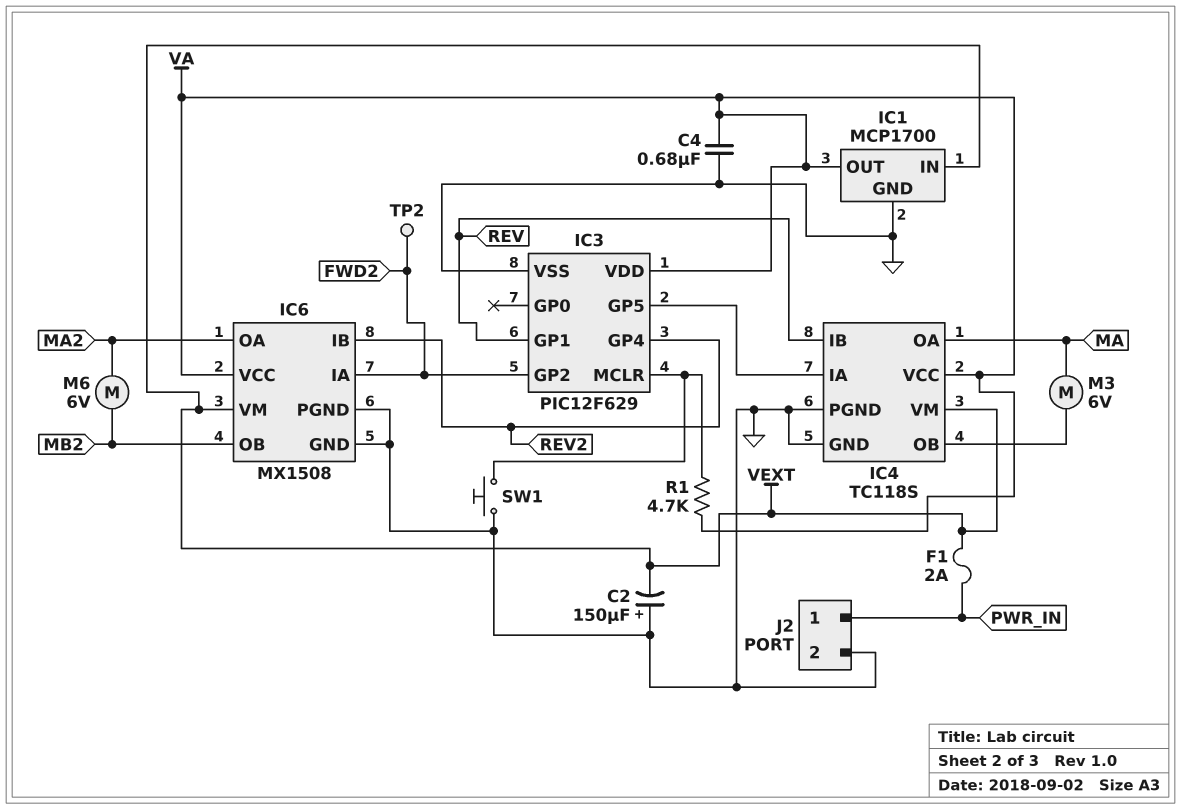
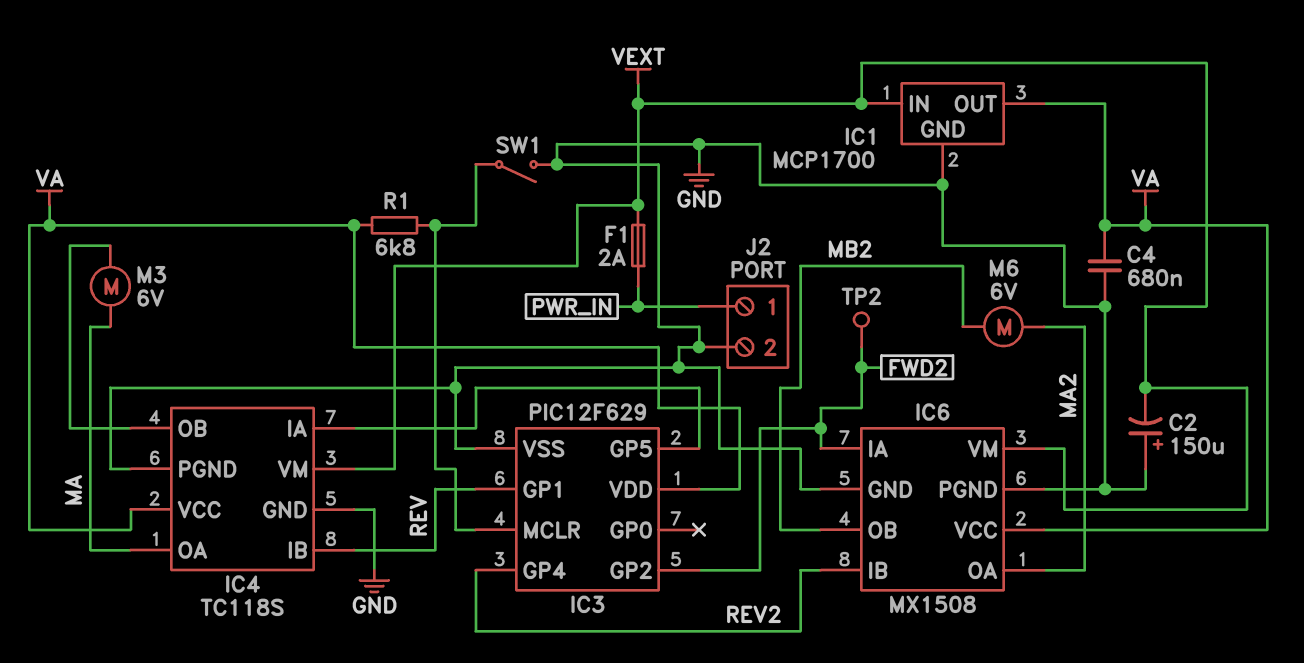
R1: 4.7k (IC3/MCLR, VA) -> 6.8k (IC3/MCLR, VA)
SW1: button (GND, IC3/MCLR) -> switch (GND, IC3/MCLR)

